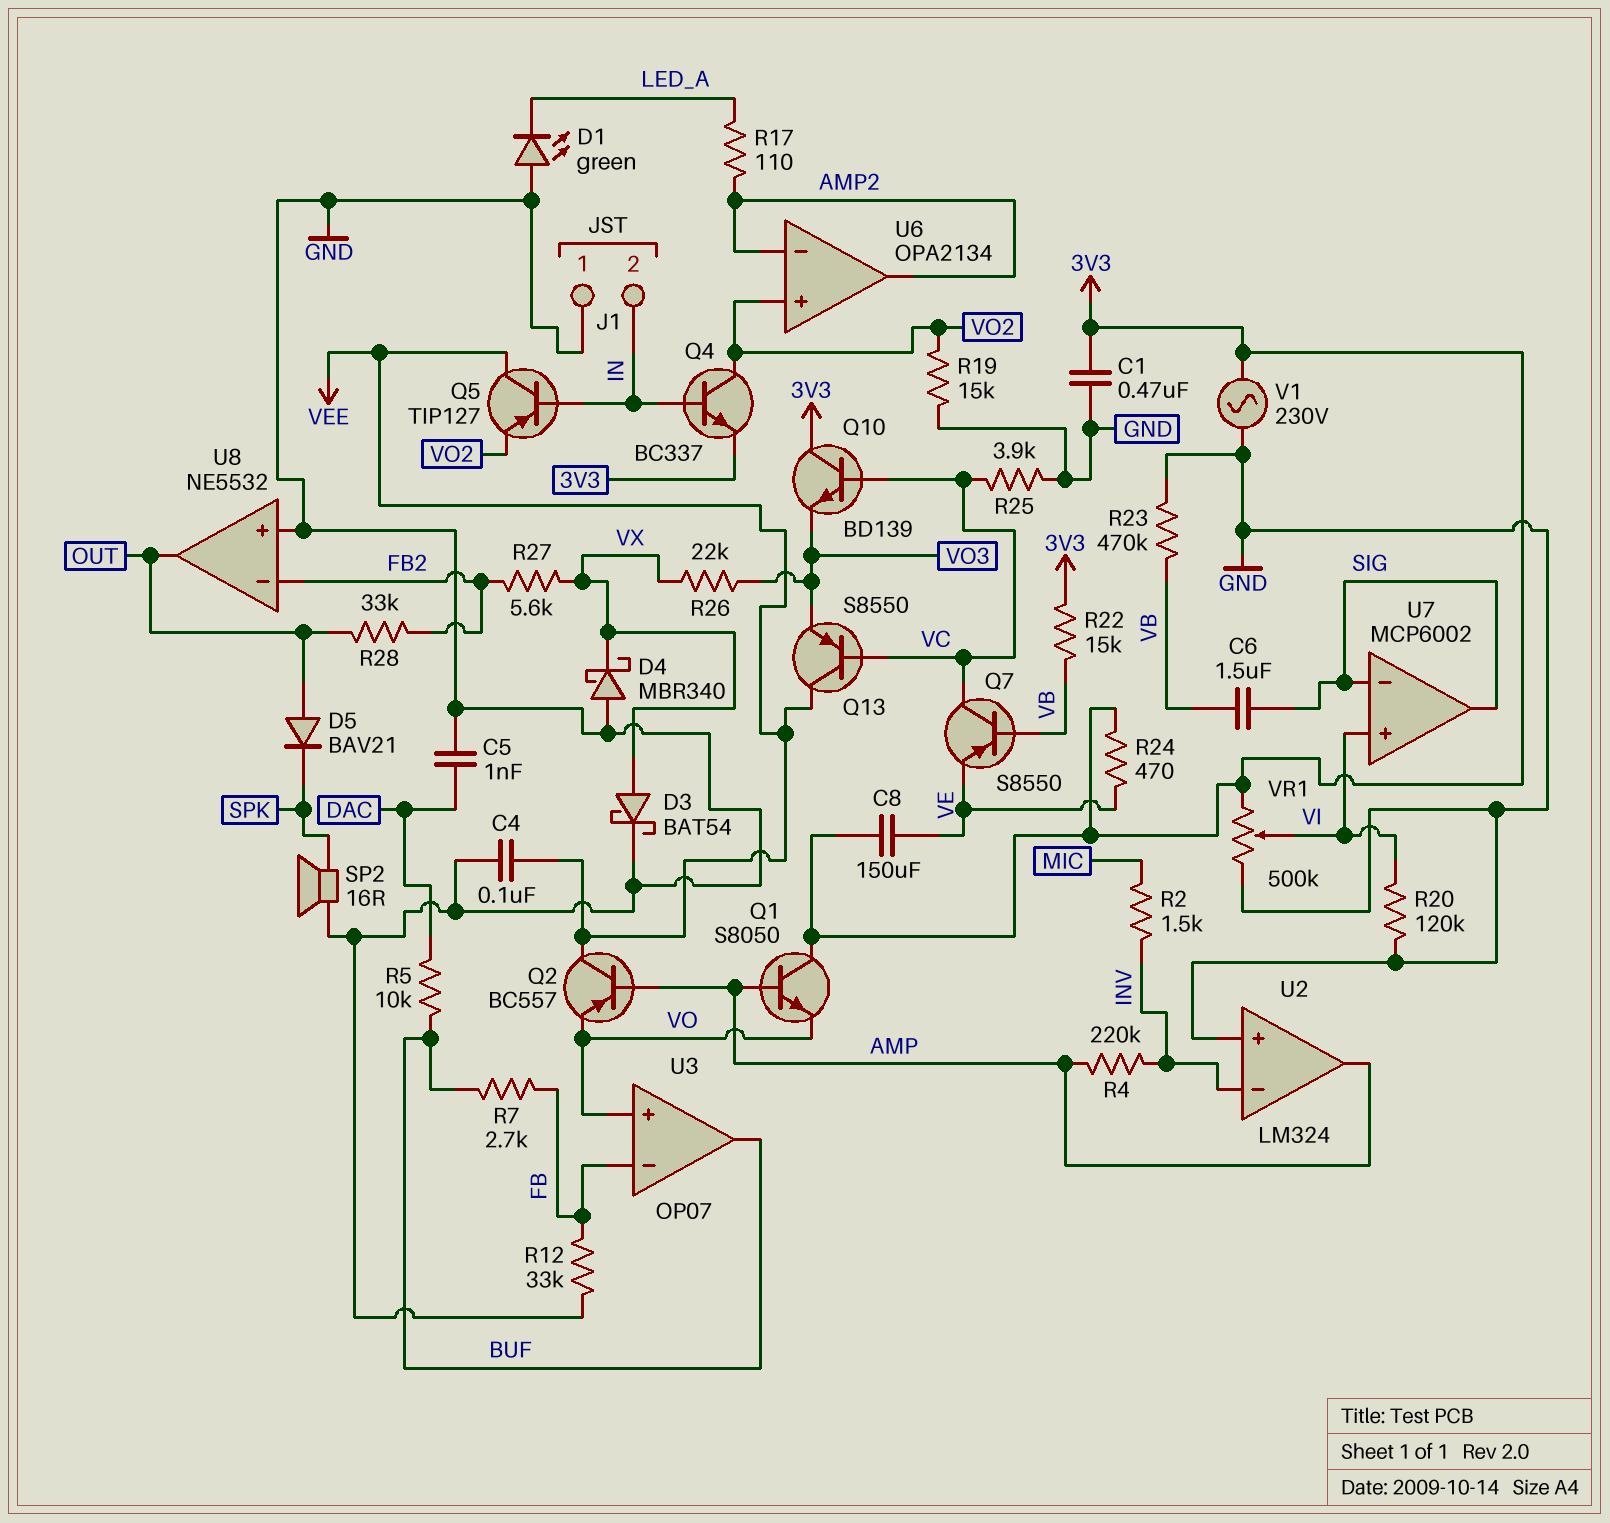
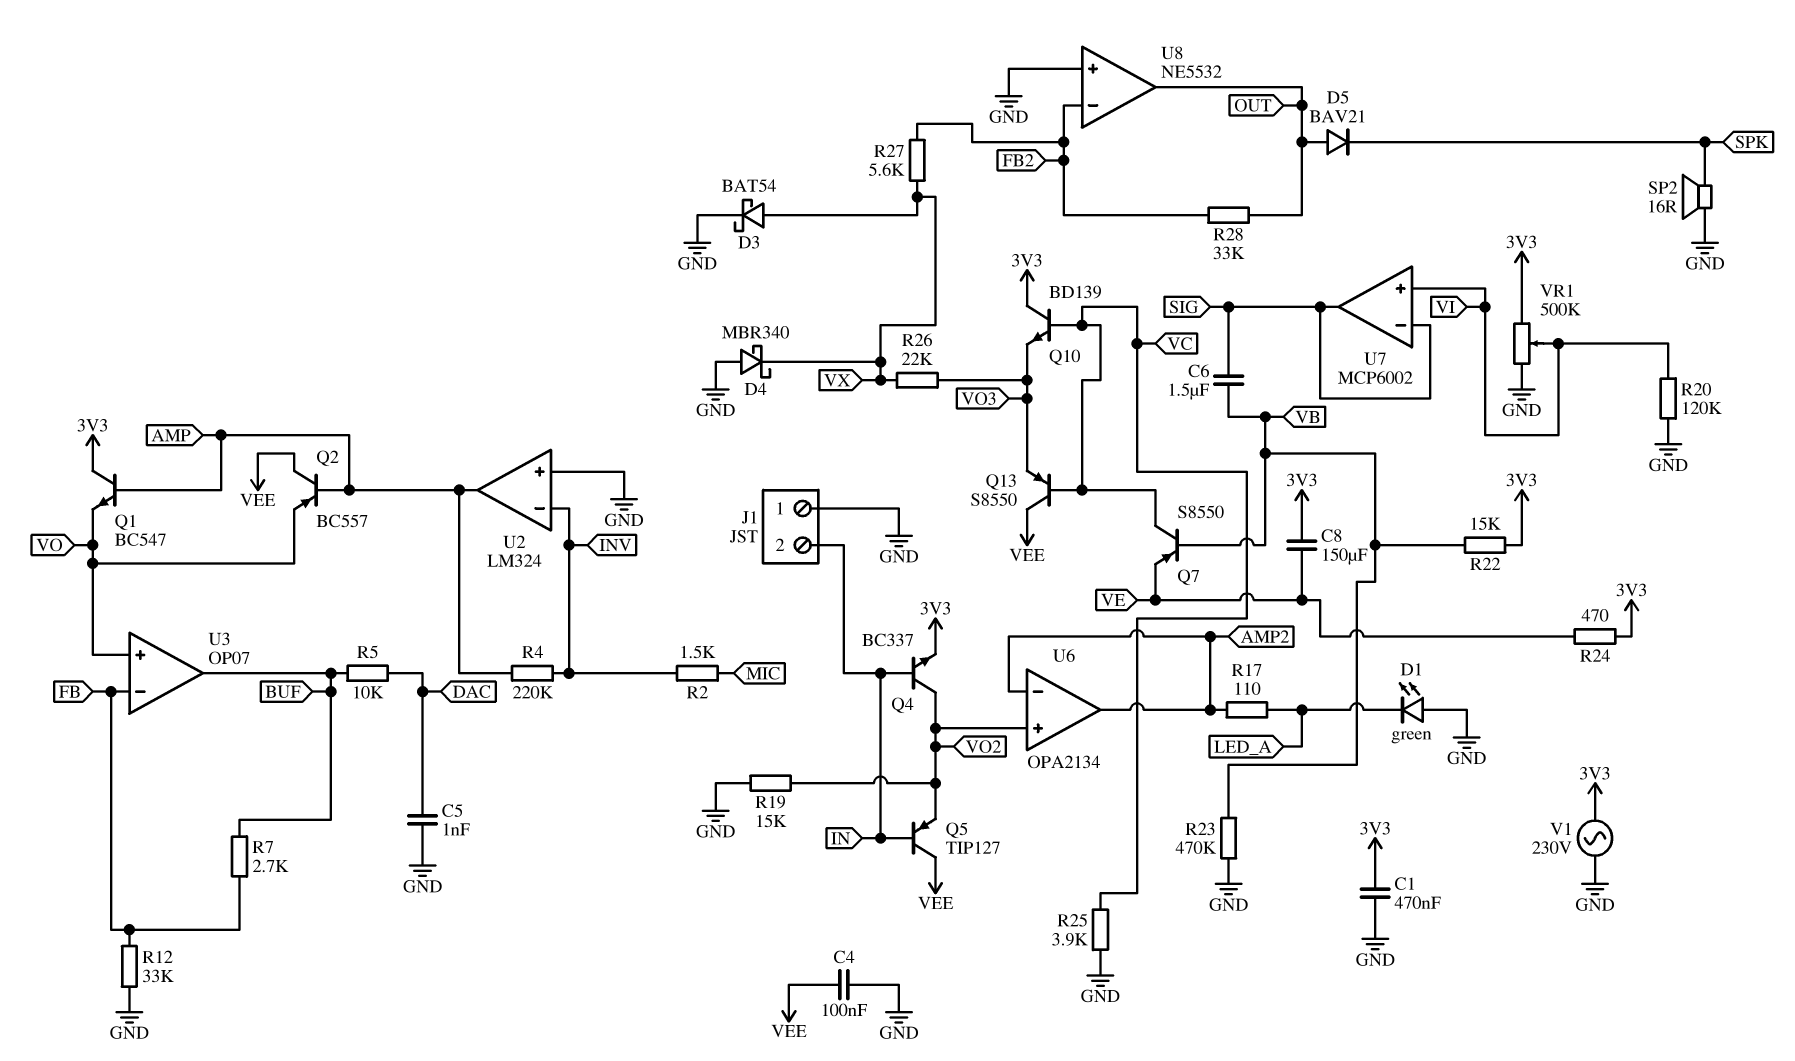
Q1: NPN S8050 (B AMP, C 3V3, E VO) -> NPN BC547 (B AMP, C 3V3, E VO)

